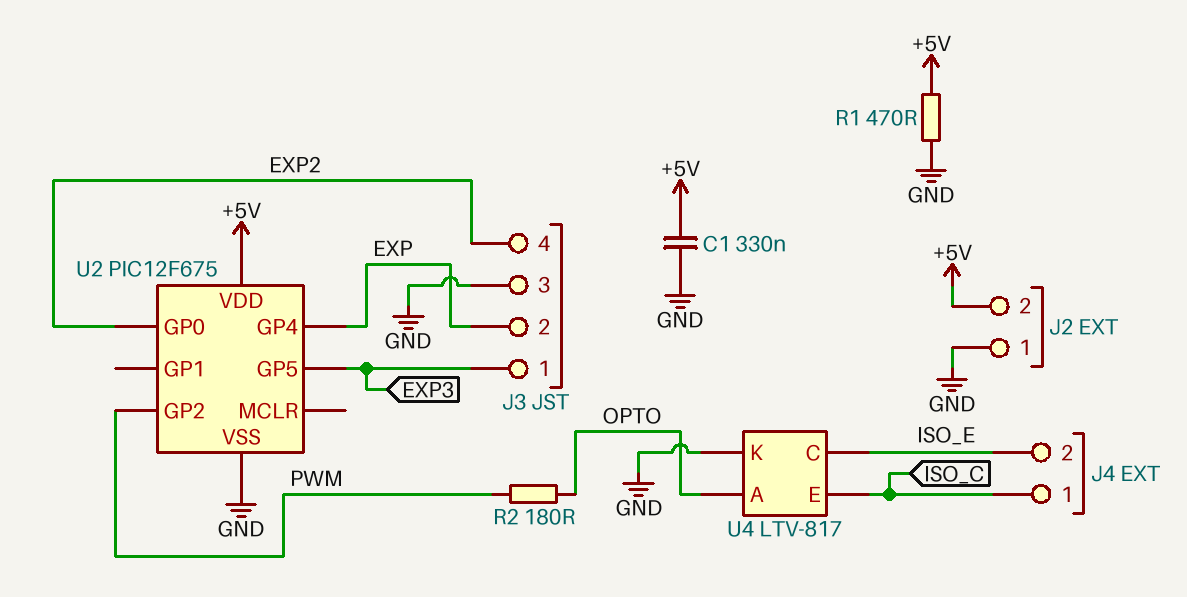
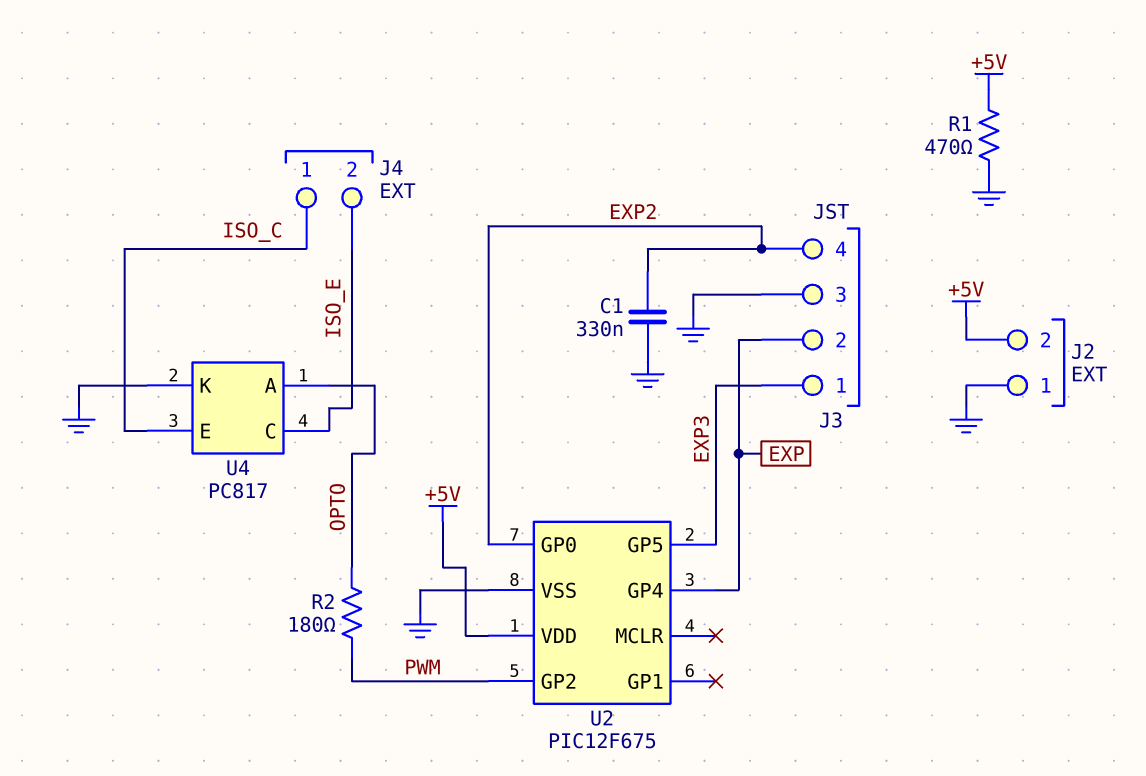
C1: 330nF (+5V, GND) -> 330nF (EXP2, GND)
U4: LTV-817 -> PC817

